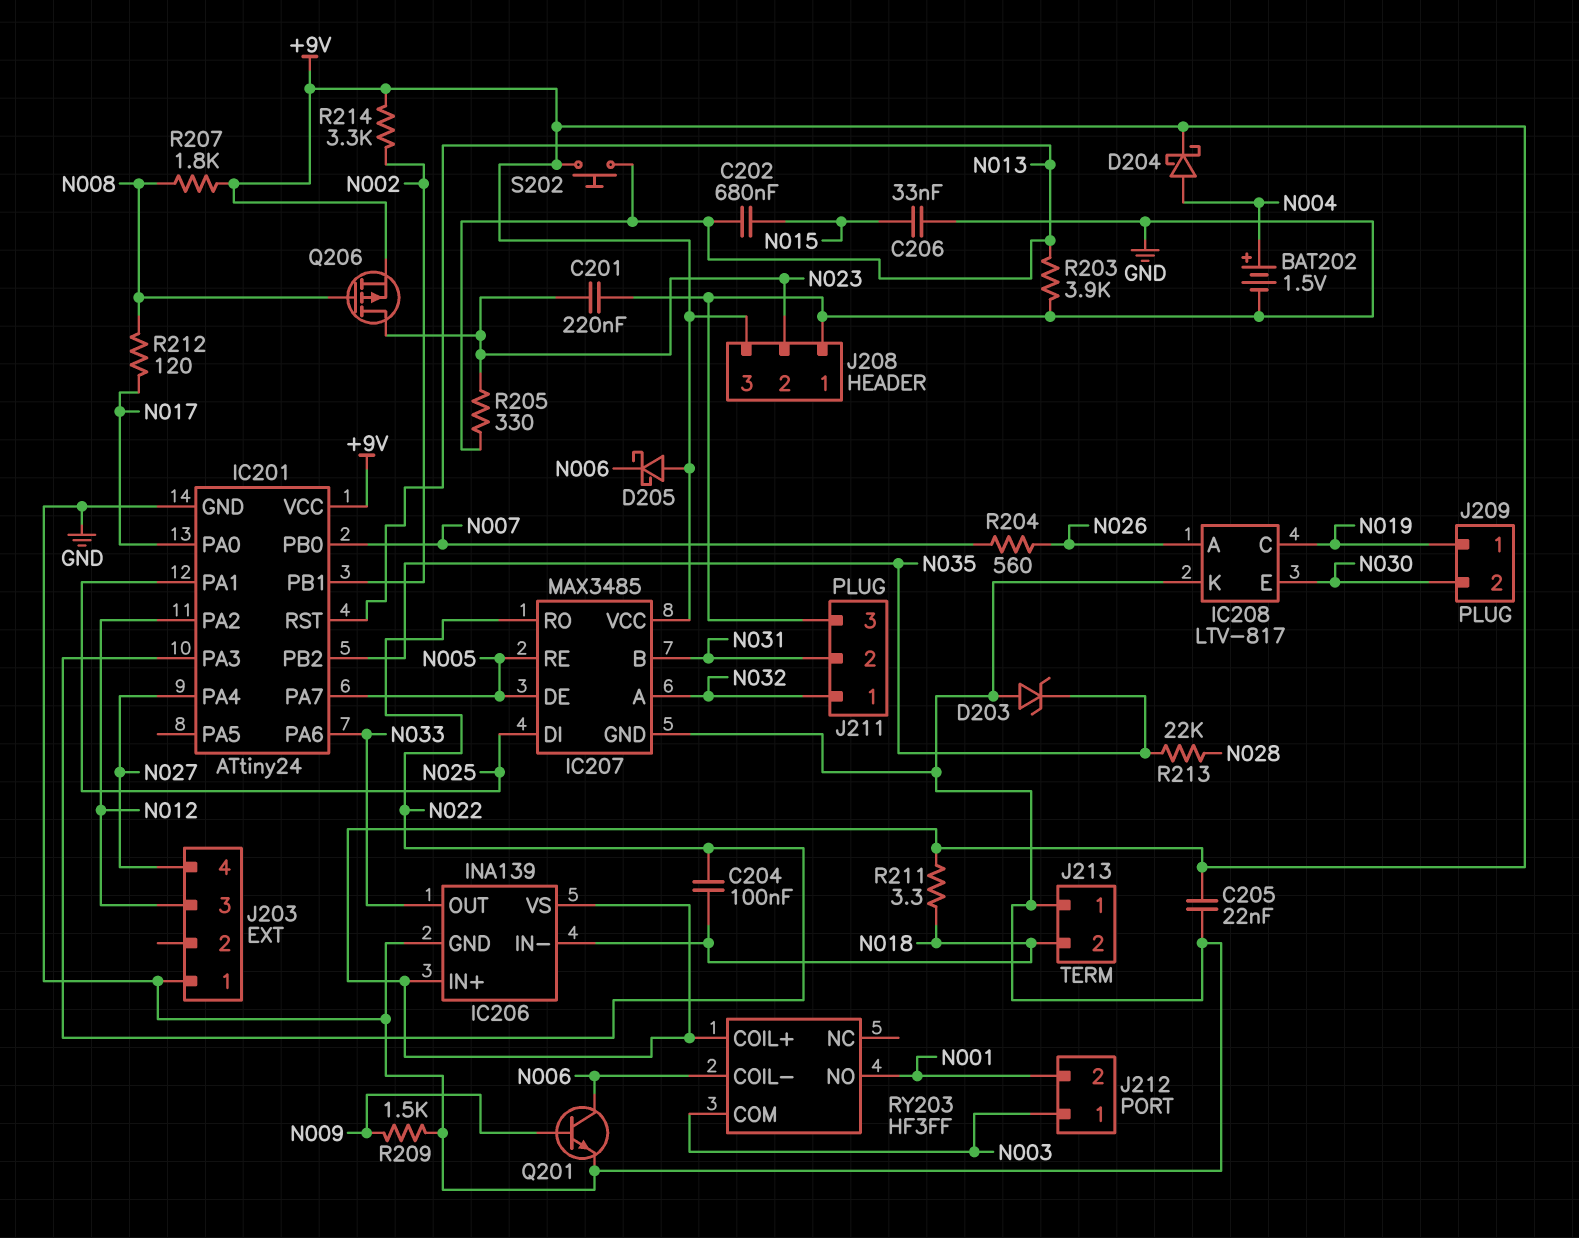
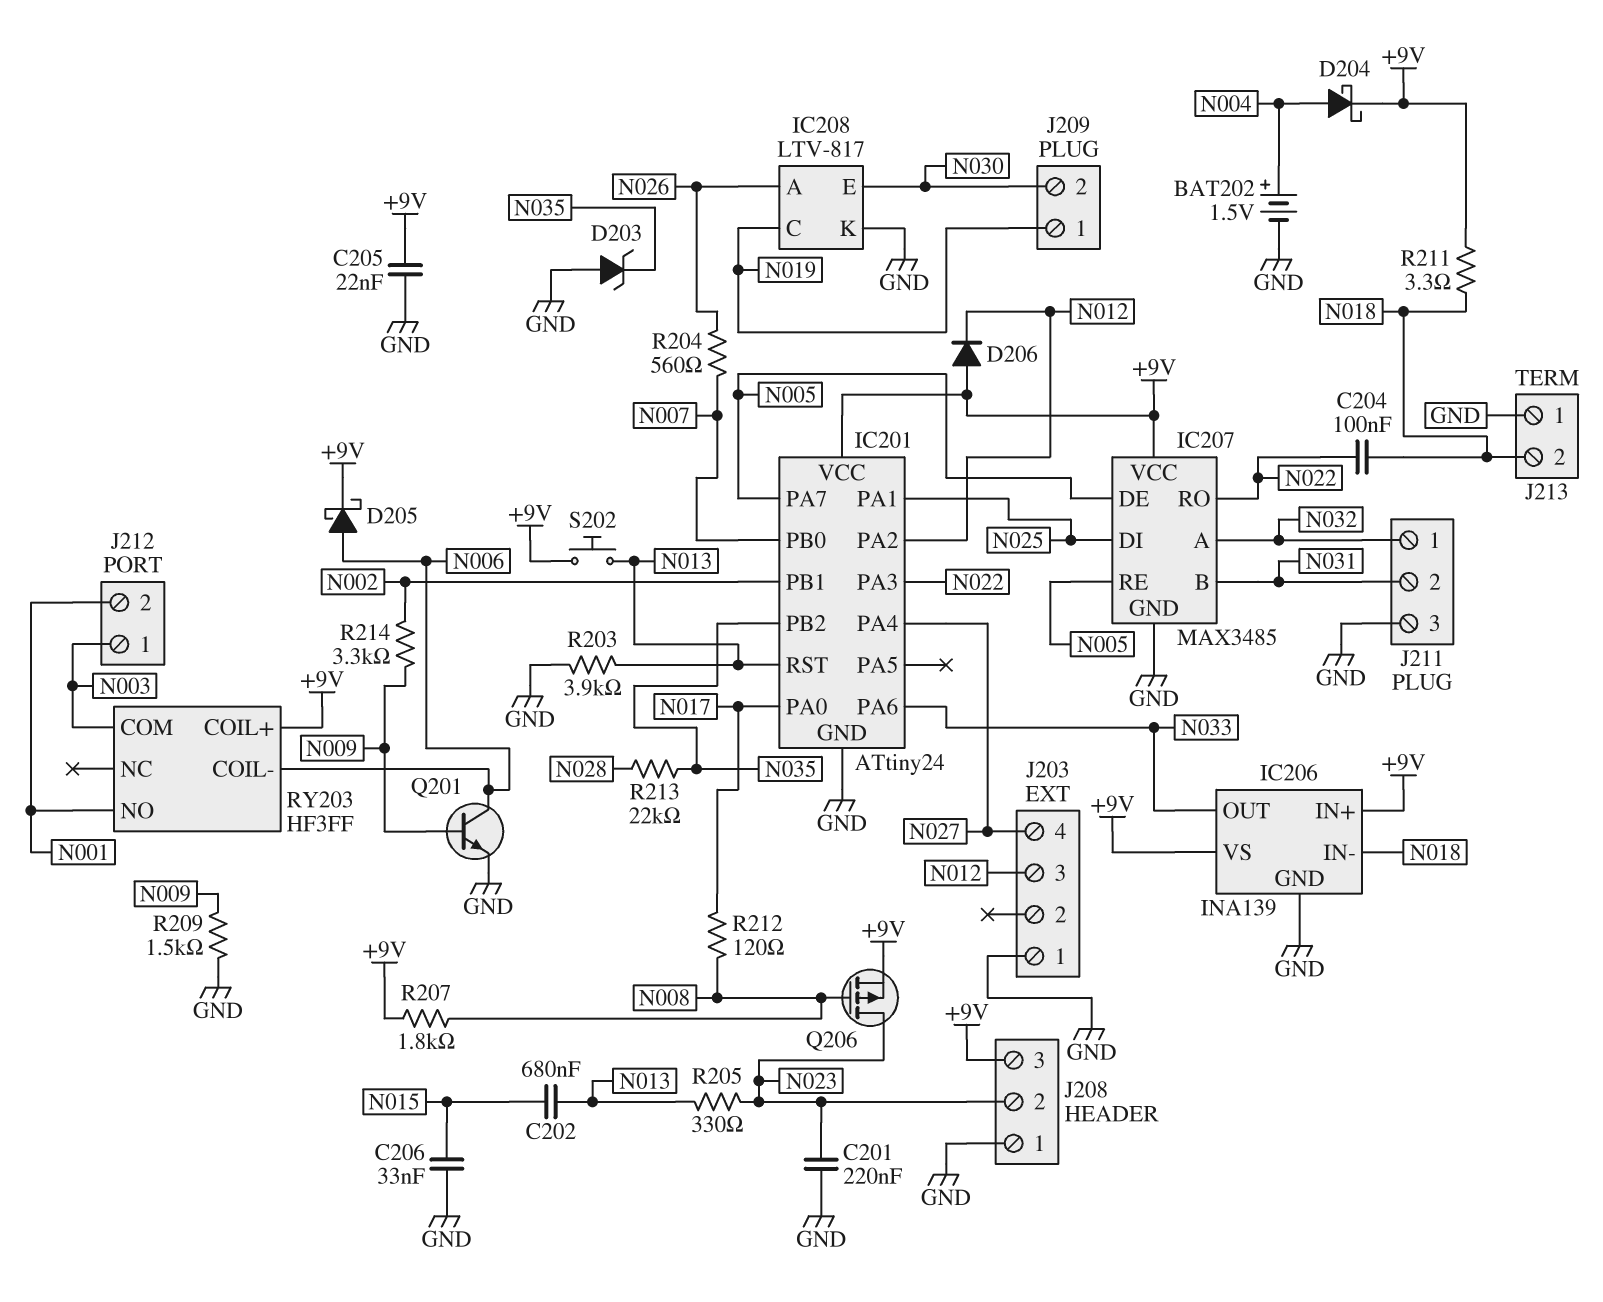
D205: schottky (A +9V, K N006) -> schottky (A N006, K +9V)
D206: none -> diode (A +9V, K N012)
R214: 3.3k (+9V, N002) -> 3.3k (N002, N009)

